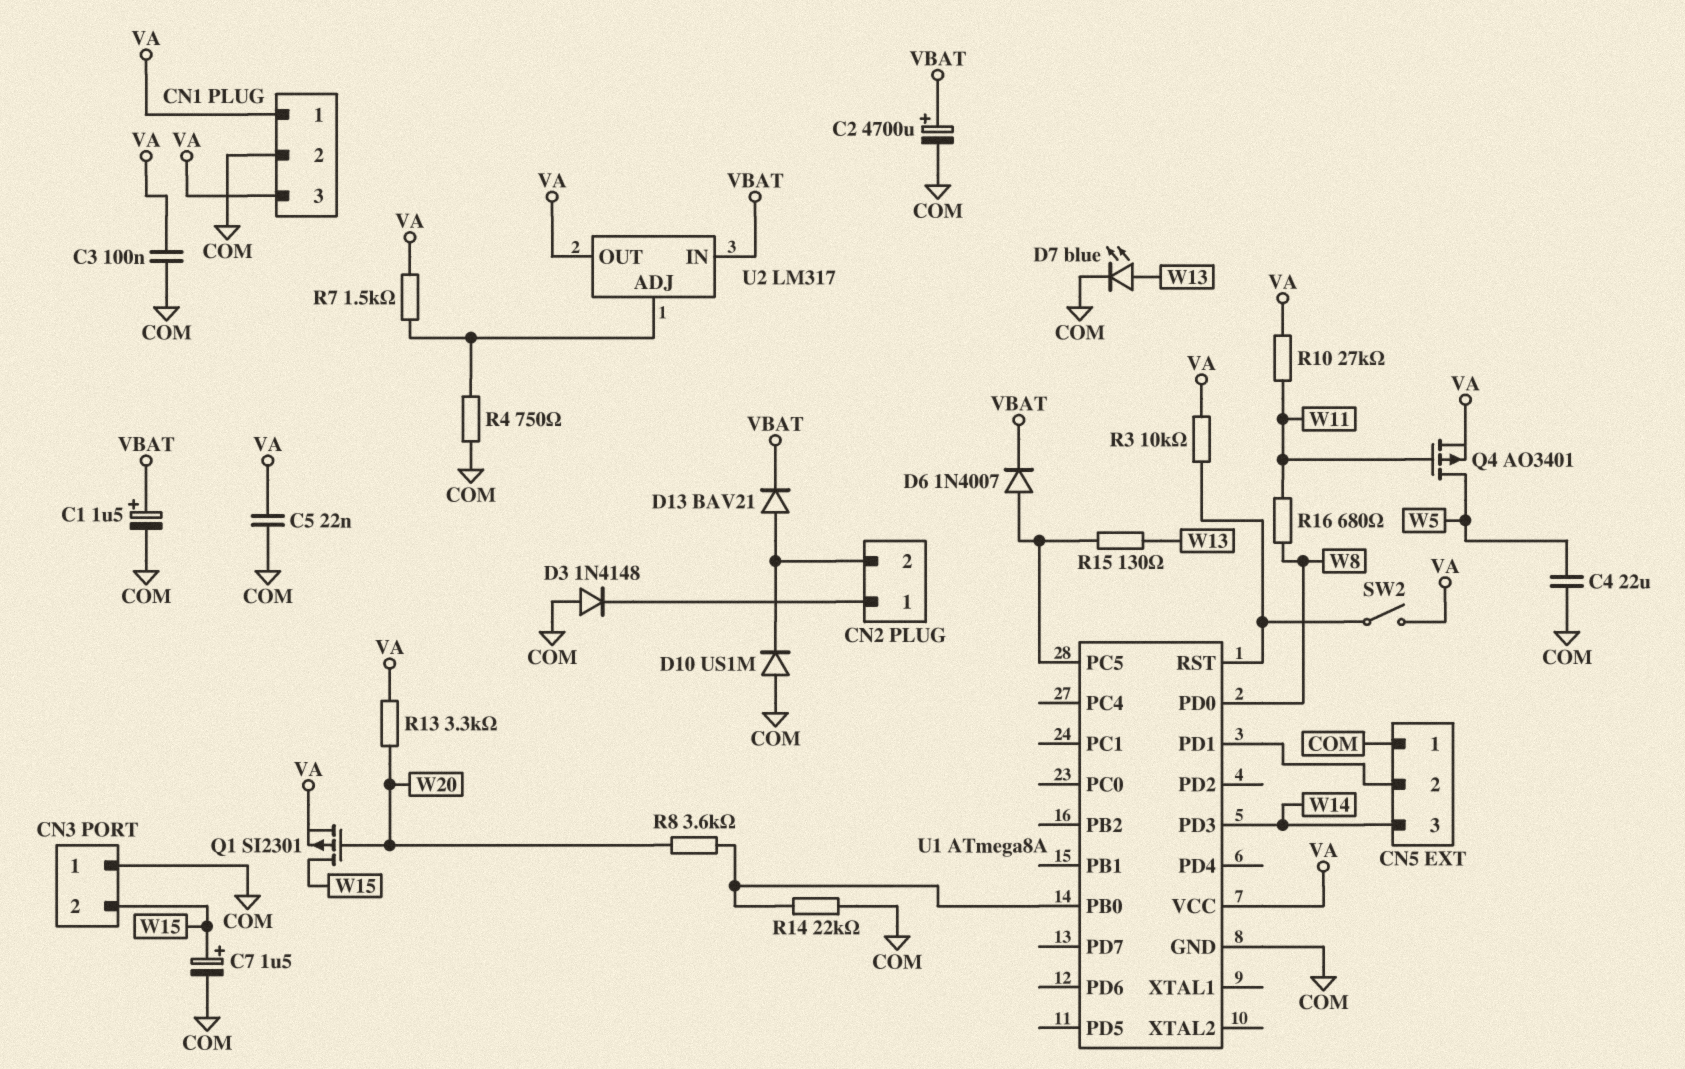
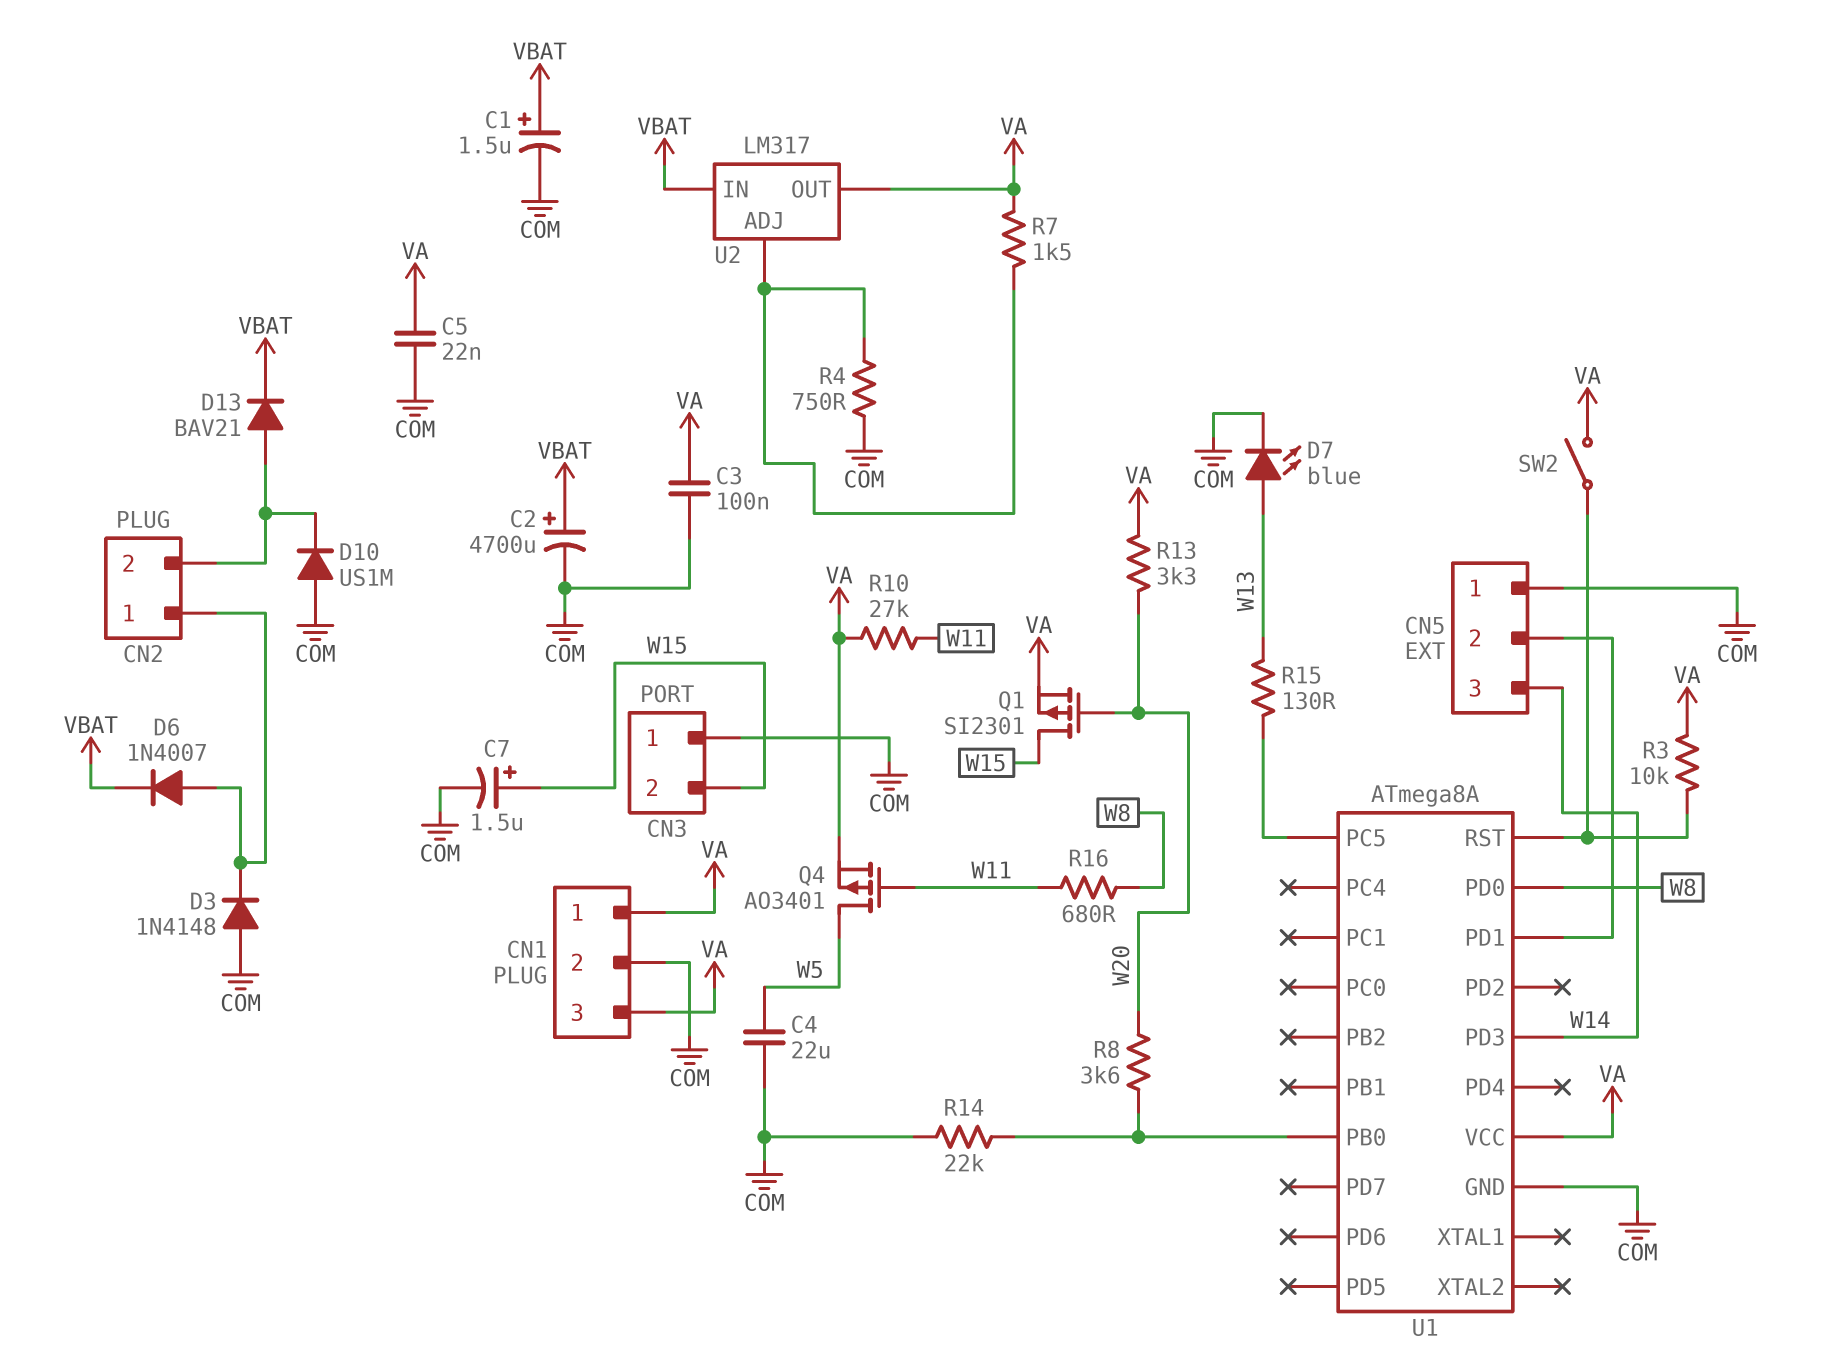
D6: diode 1N4007 (A U1/PC5, K VBAT) -> diode 1N4007 (A CN2/1, K VBAT)

